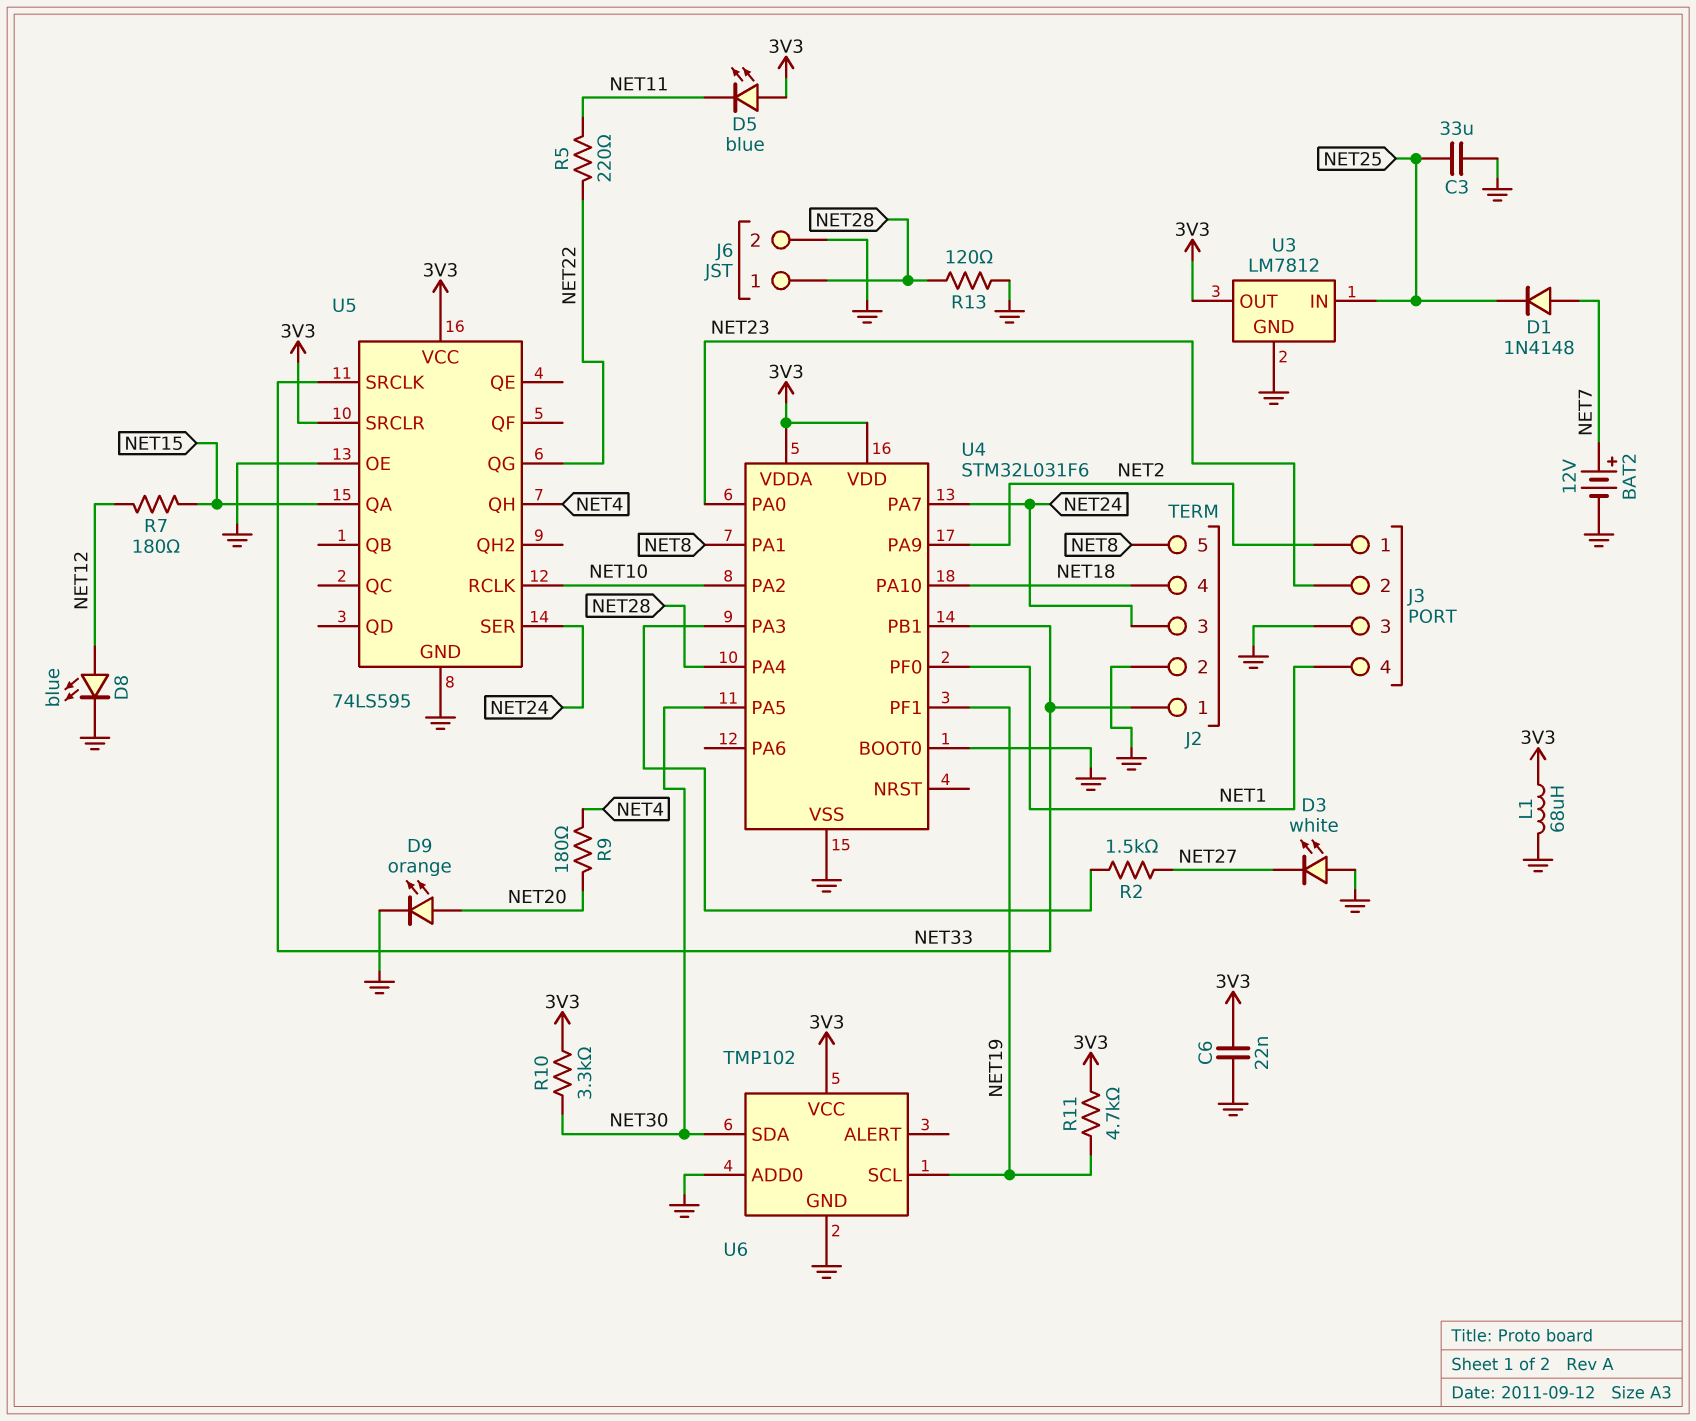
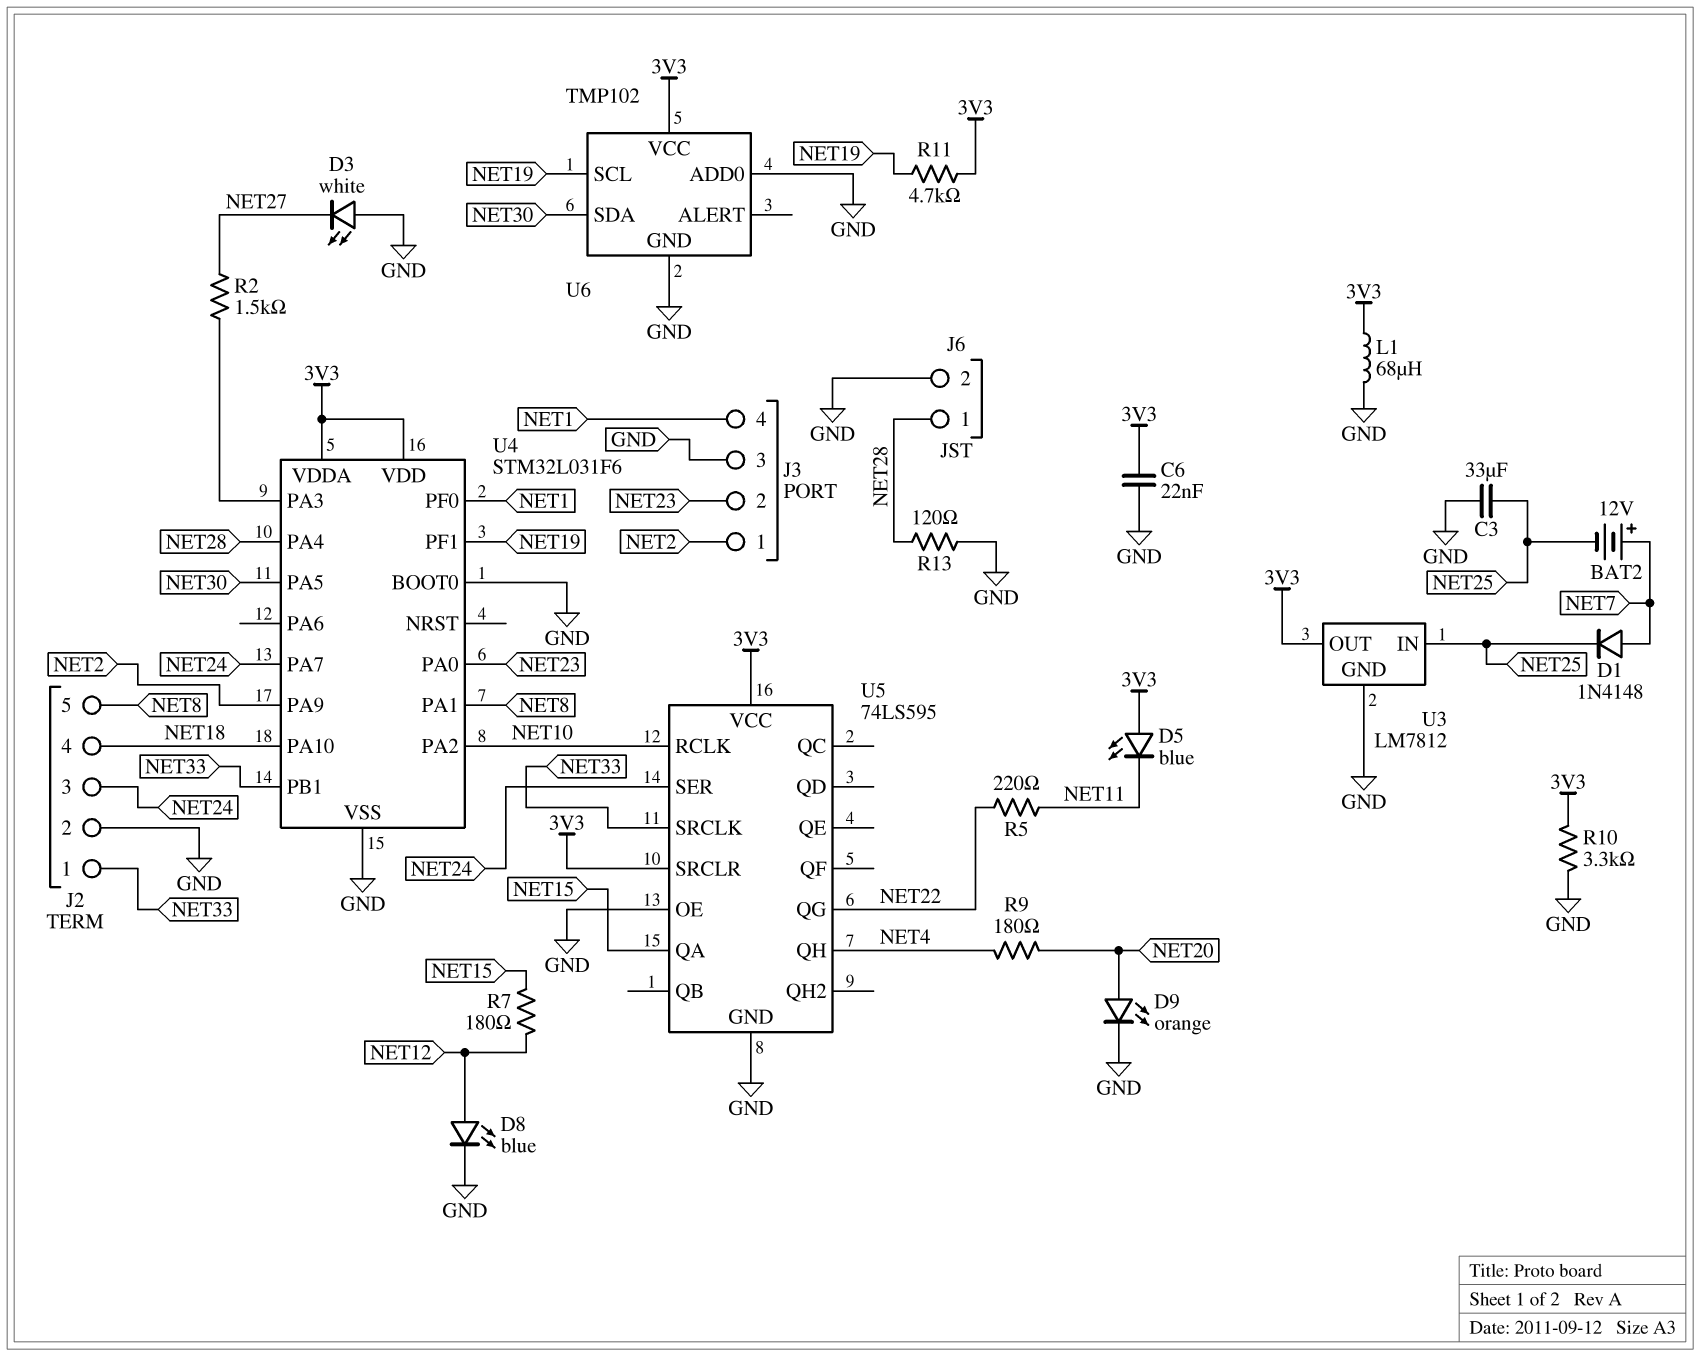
BAT2: 12V (plus NET7, minus GND) -> 12V (plus NET7, minus NET25)
R10: 3.3k (3V3, NET30) -> 3.3k (3V3, GND)

